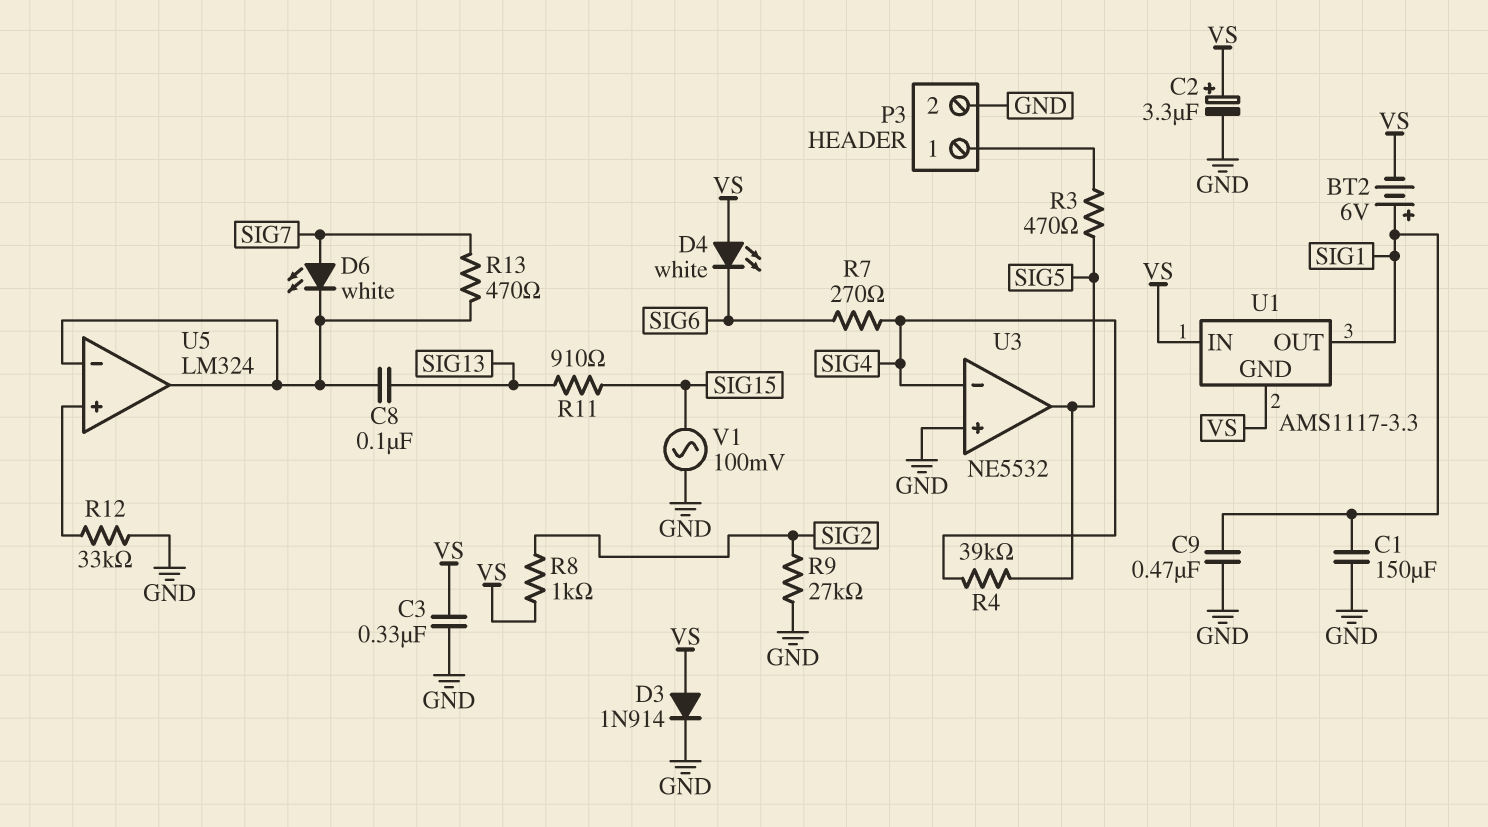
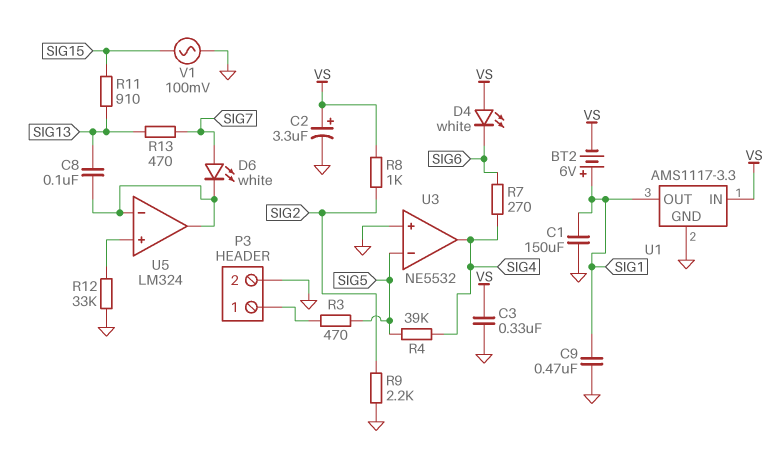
D3: diode 1N914 (A VS, K GND) -> none
R9: 27k (GND, SIG2) -> 2.2k (GND, SIG2)
R13: 470 (SIG7, U5/in-) -> 470 (SIG7, SIG13)
U1 pin GND: VS -> GND
U3 pin in-: SIG4 -> SIG5
U3 pin out: SIG5 -> SIG4

